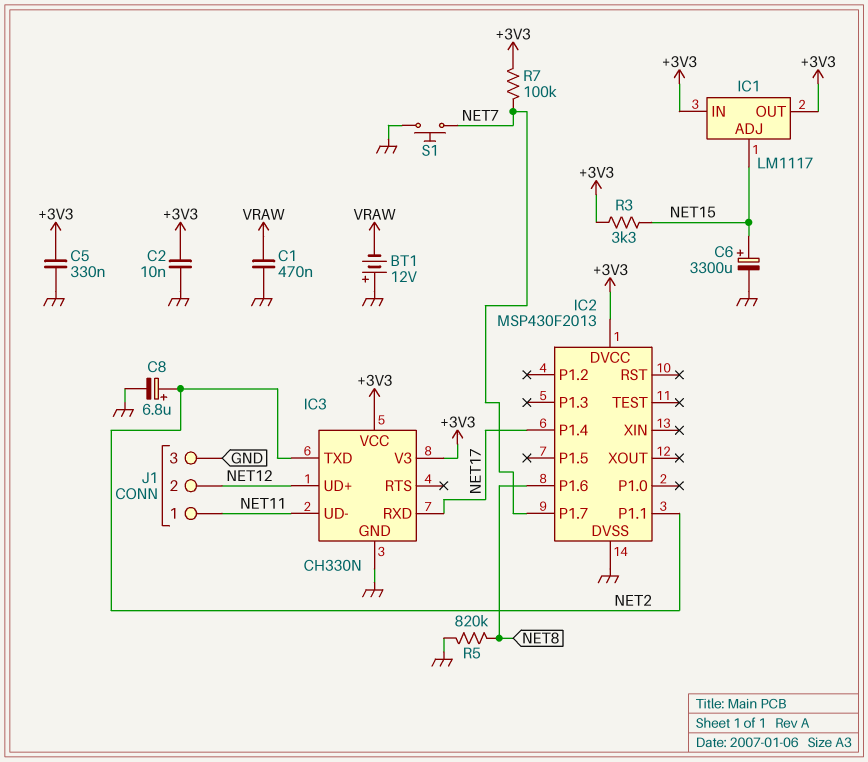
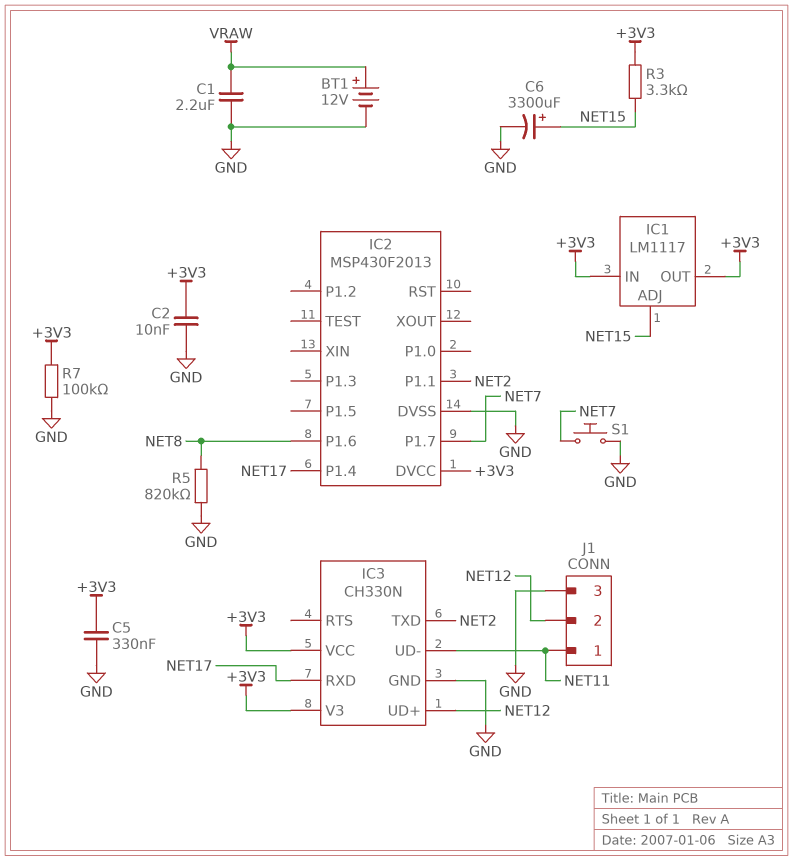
BT1: 12V (plus GND, minus VRAW) -> 12V (plus VRAW, minus GND)
C1: 470nF (GND, VRAW) -> 2.2uF (GND, VRAW)
C8: 6.8uF (plus NET2, minus GND) -> none
R7: 100k (+3V3, NET7) -> 100k (+3V3, GND)

